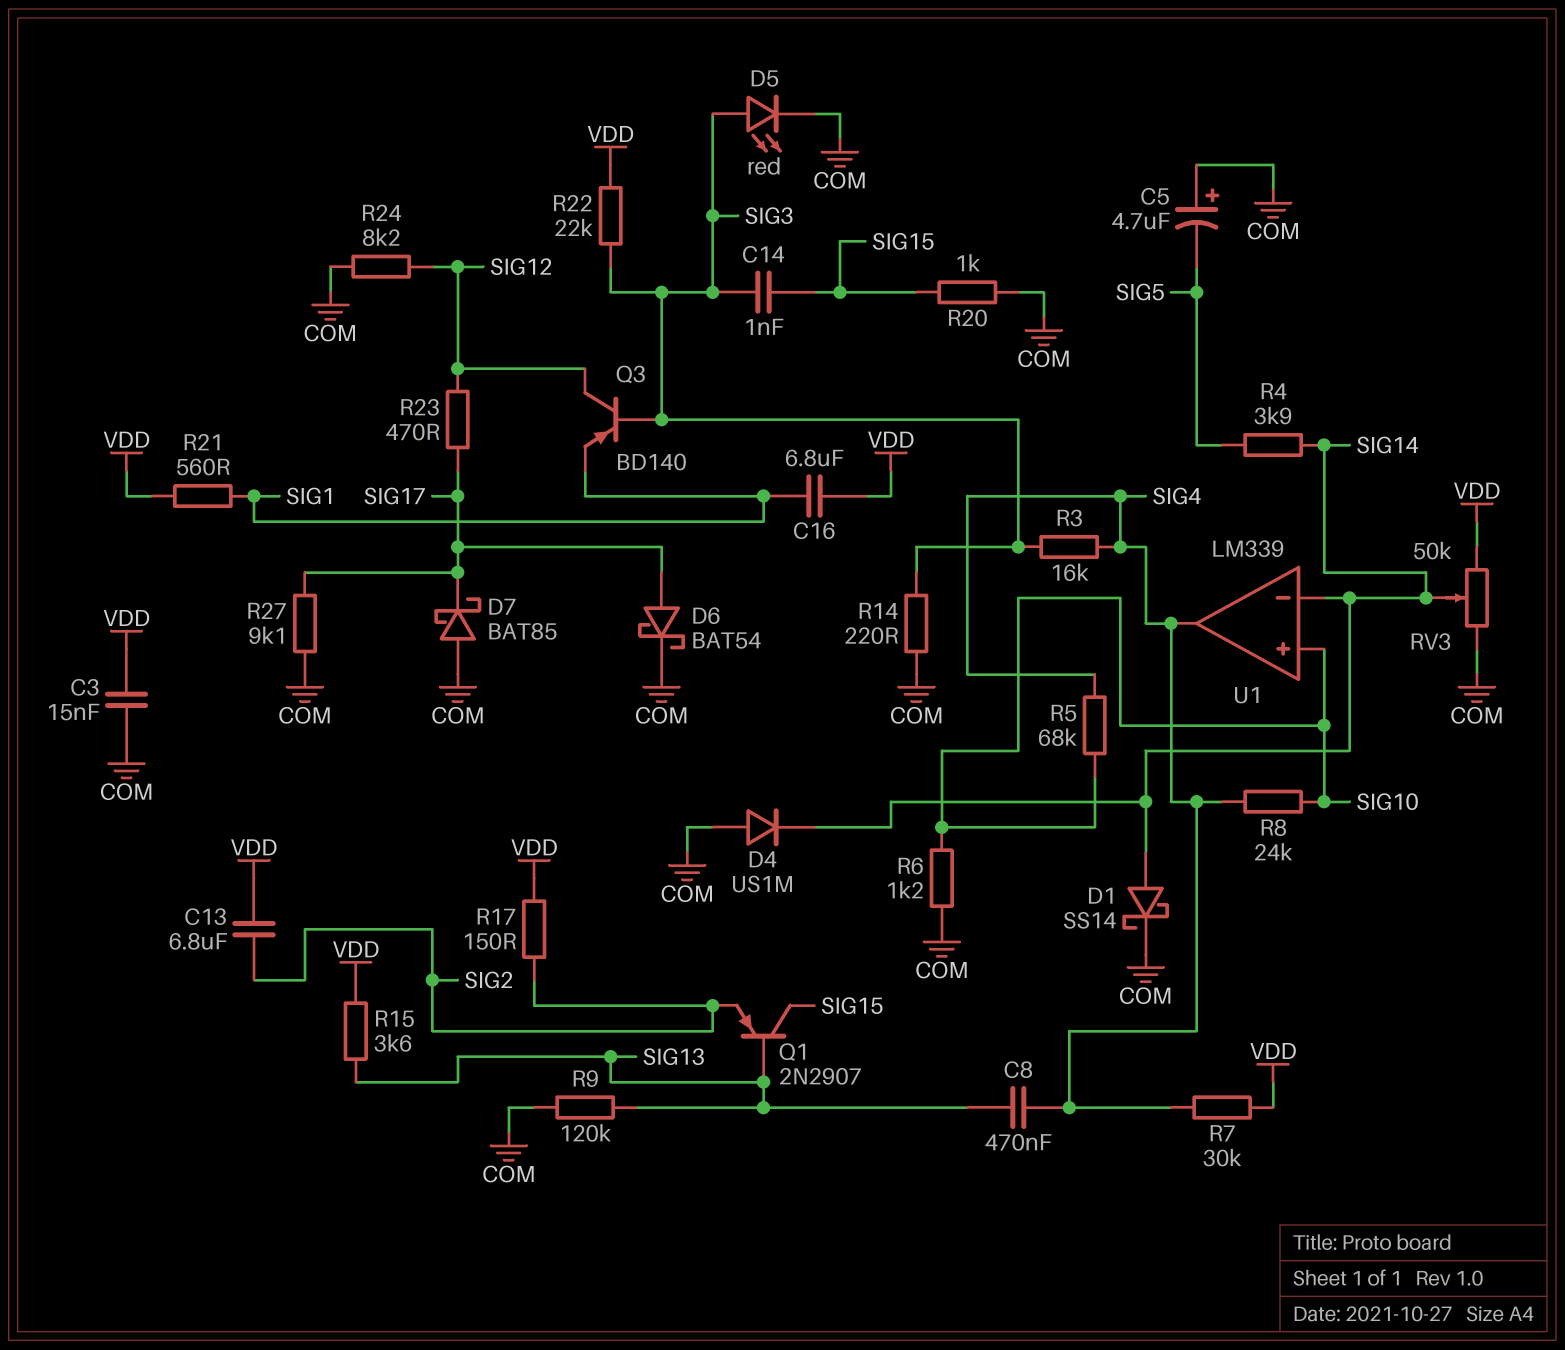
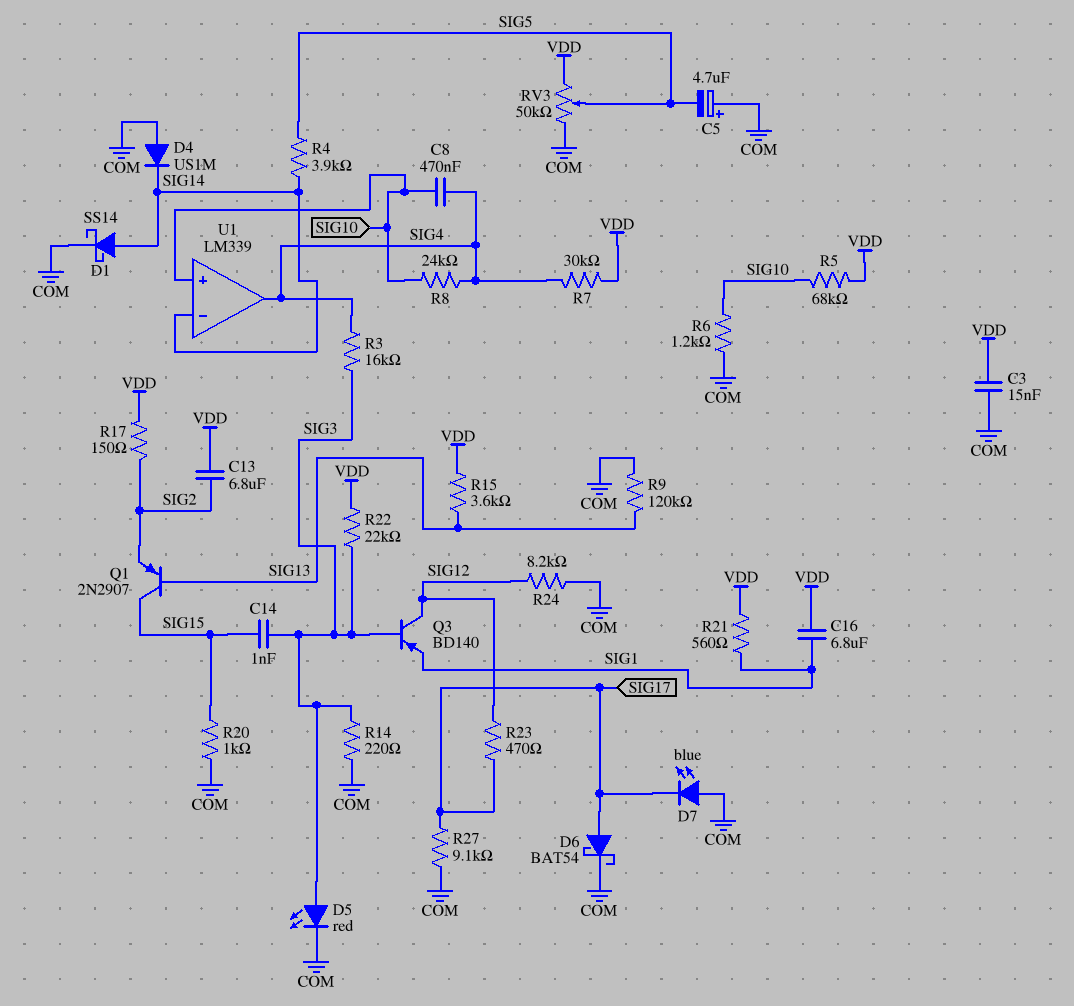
C8: 470nF (SIG4, SIG13) -> 470nF (SIG4, SIG10)
D7: schottky BAT85 (A COM, K SIG17) -> LED blue (A COM, K SIG17)
R5: 68k (SIG4, SIG10) -> 68k (SIG10, VDD)
RV3: 50k (COM, VDD, wiper SIG14) -> 50k (COM, VDD, wiper SIG5)

